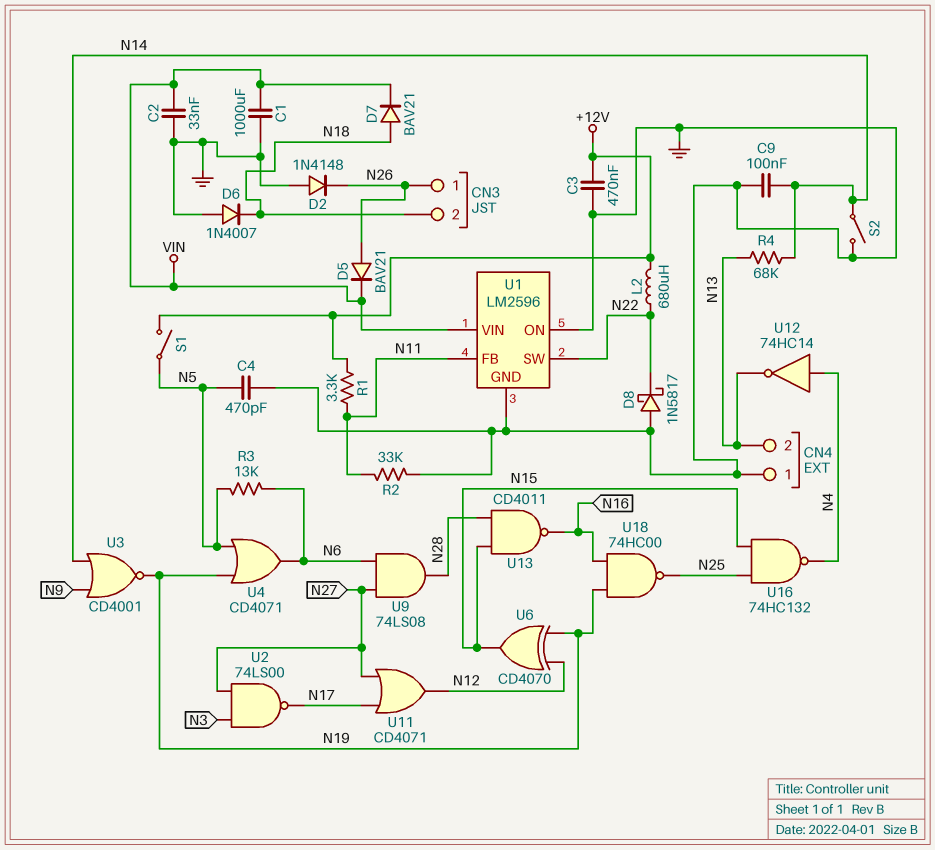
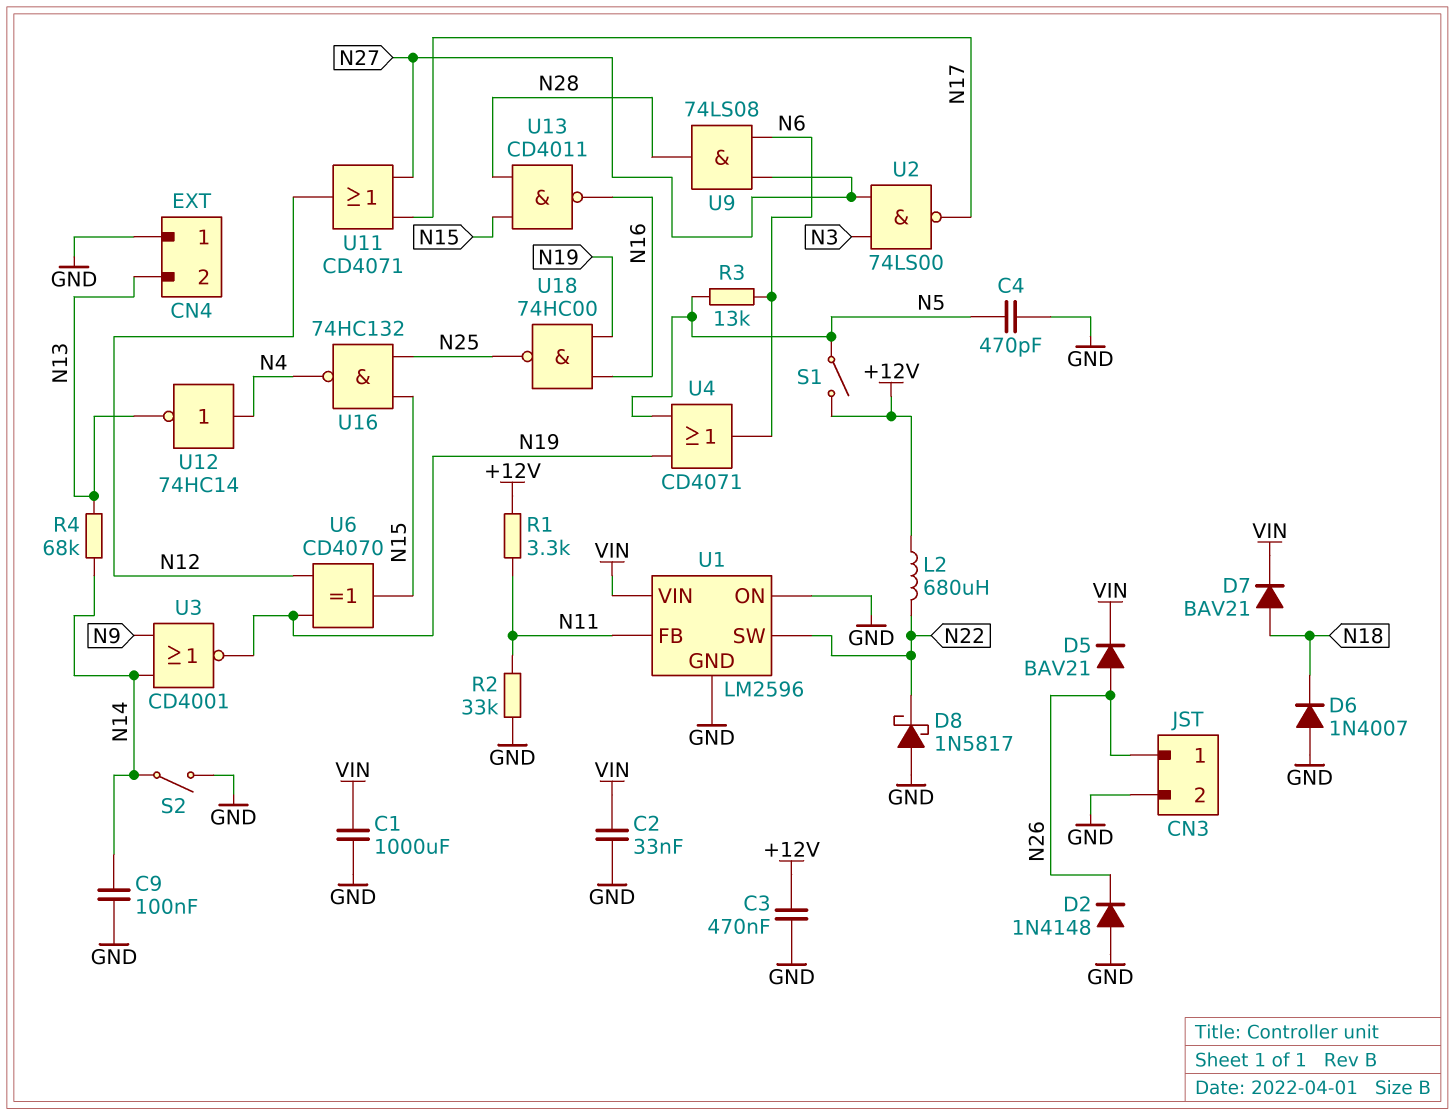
CN3 pin 2: N18 -> GND

